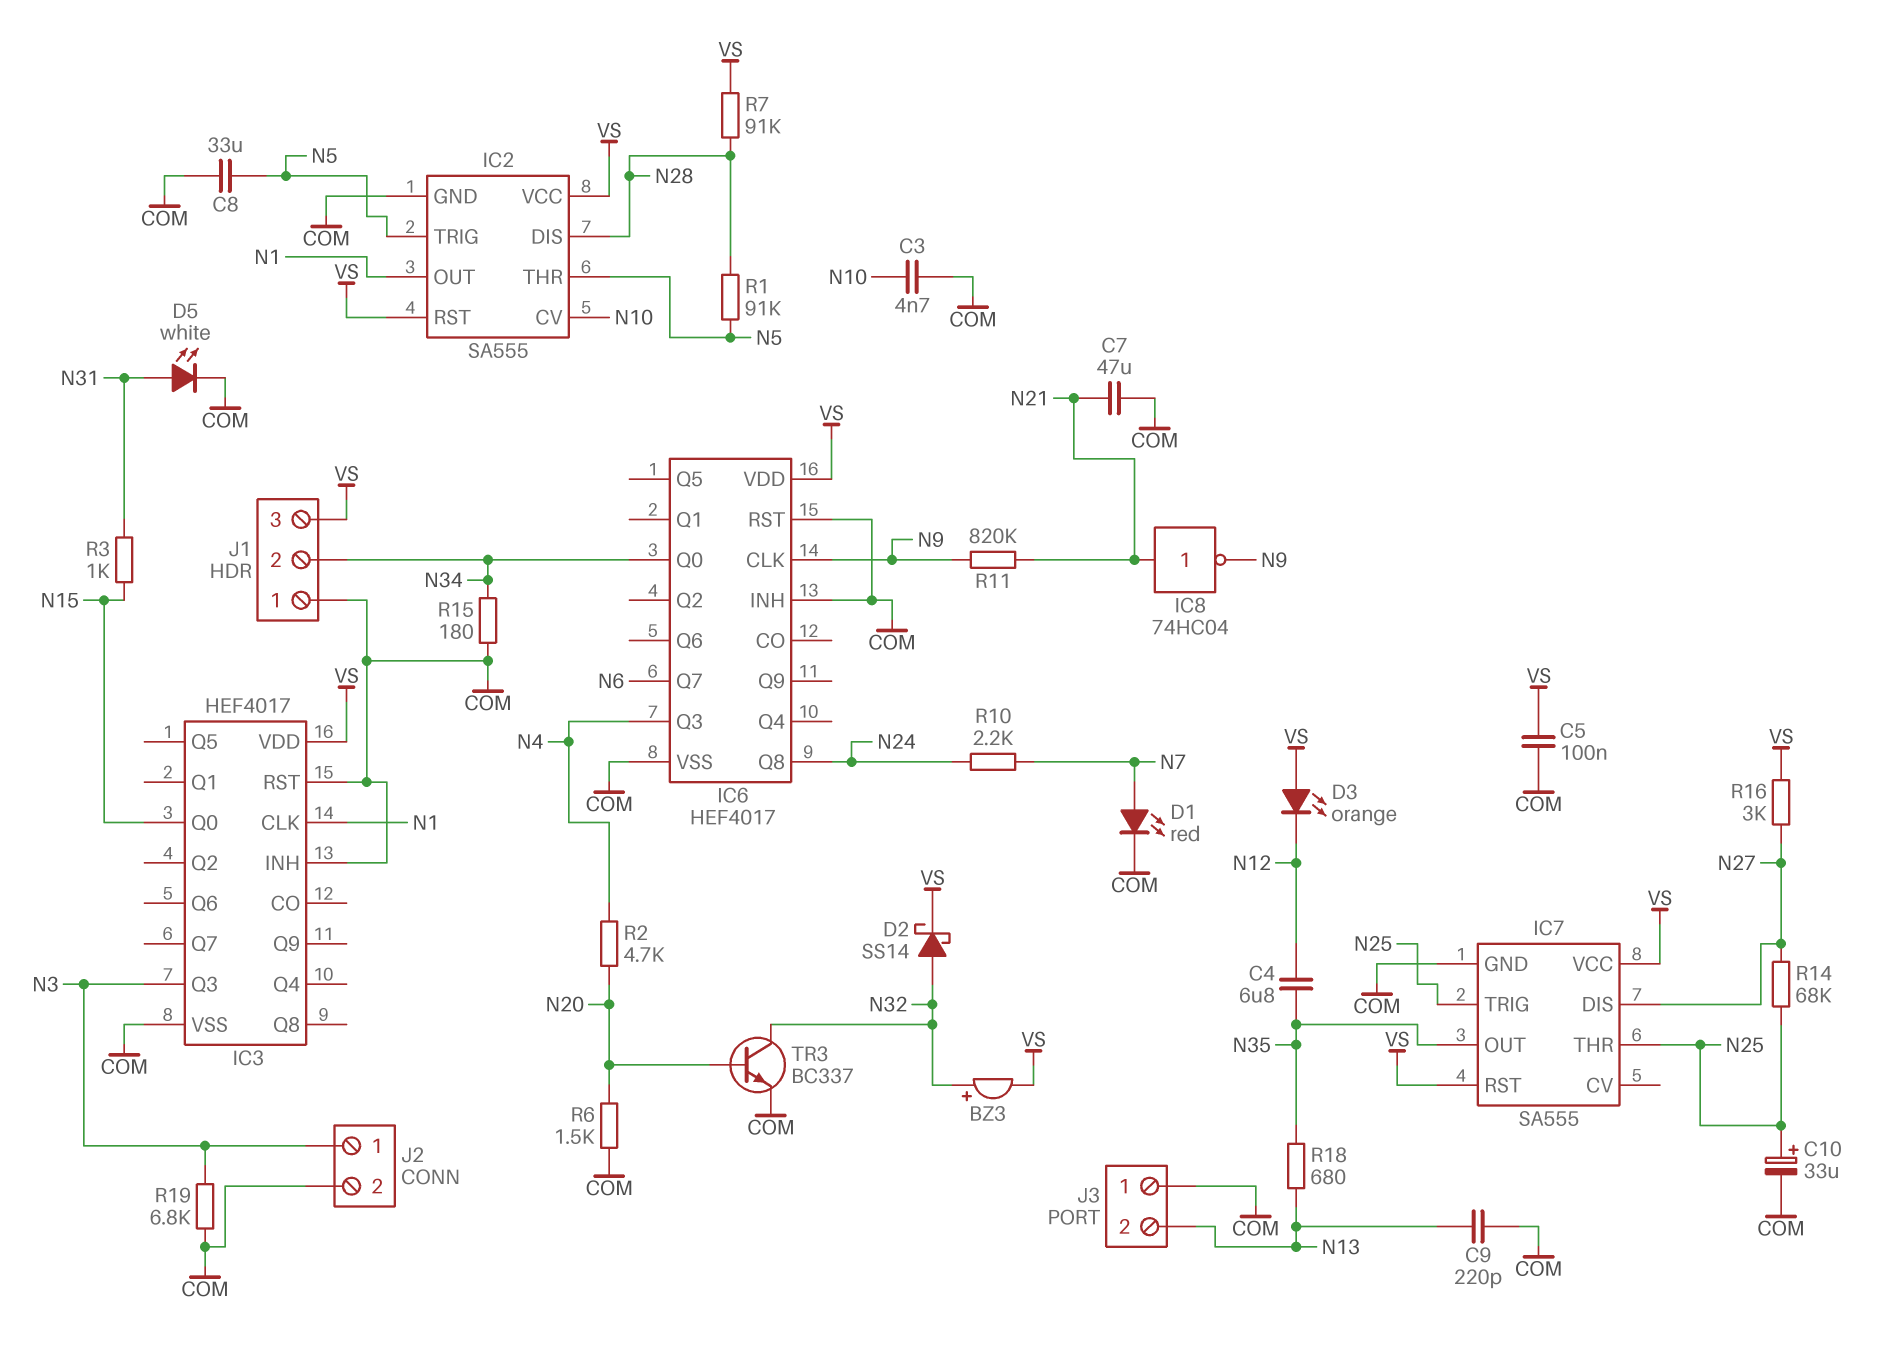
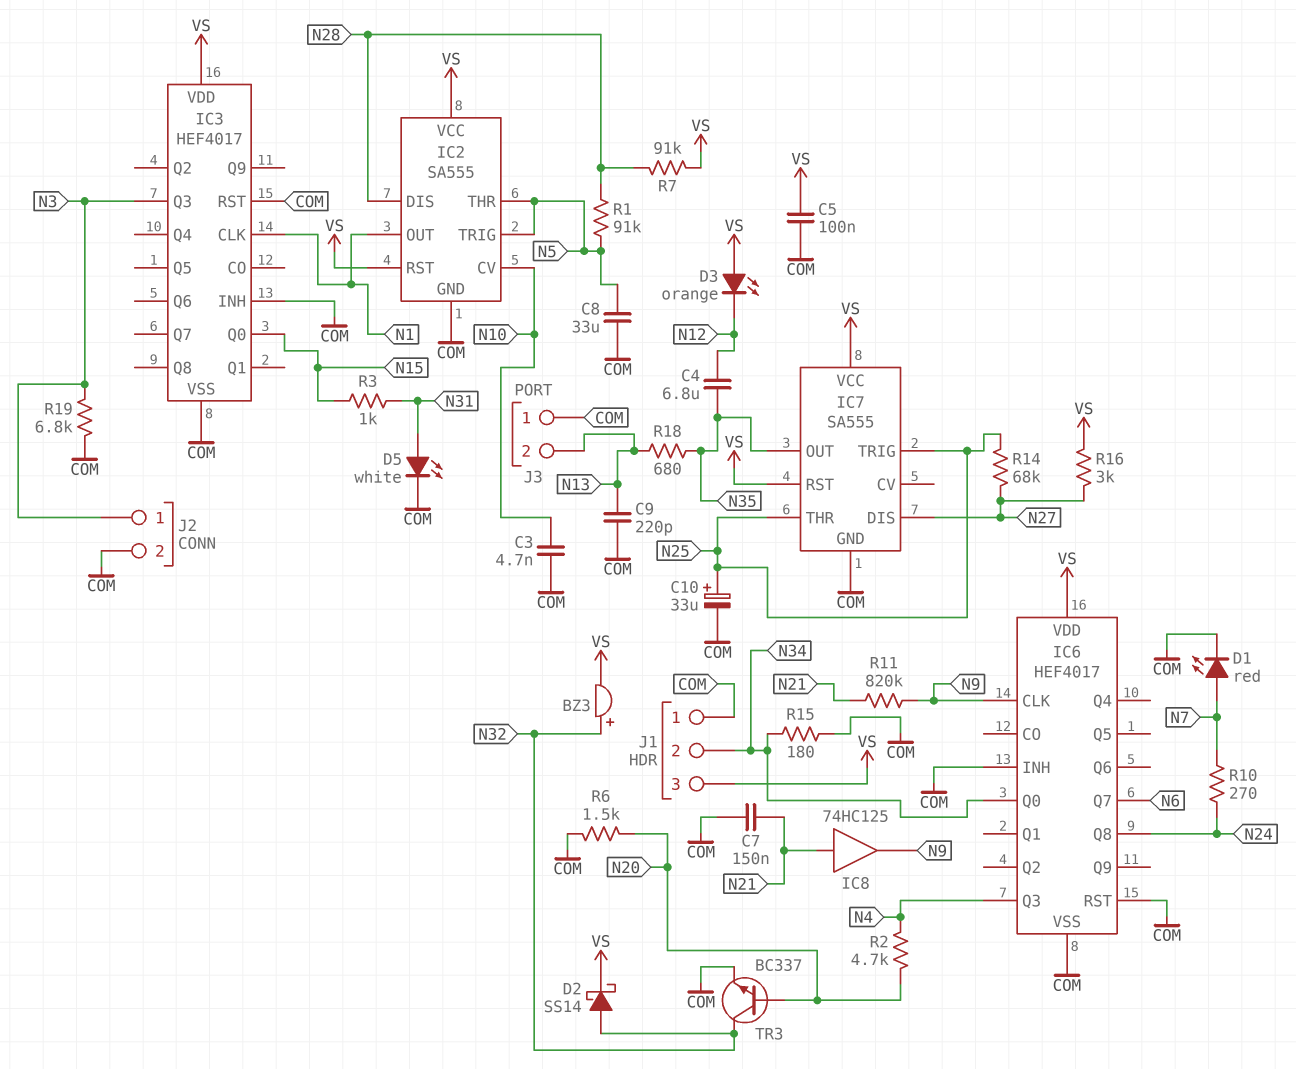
C7: 47uF (COM, N21) -> 150nF (COM, N21)
IC8: NOT 74HC04 (in N21, out N9) -> buffer 74HC125 (in N21, out N9)
R10: 2.2k (N7, N24) -> 270 (N7, N24)

